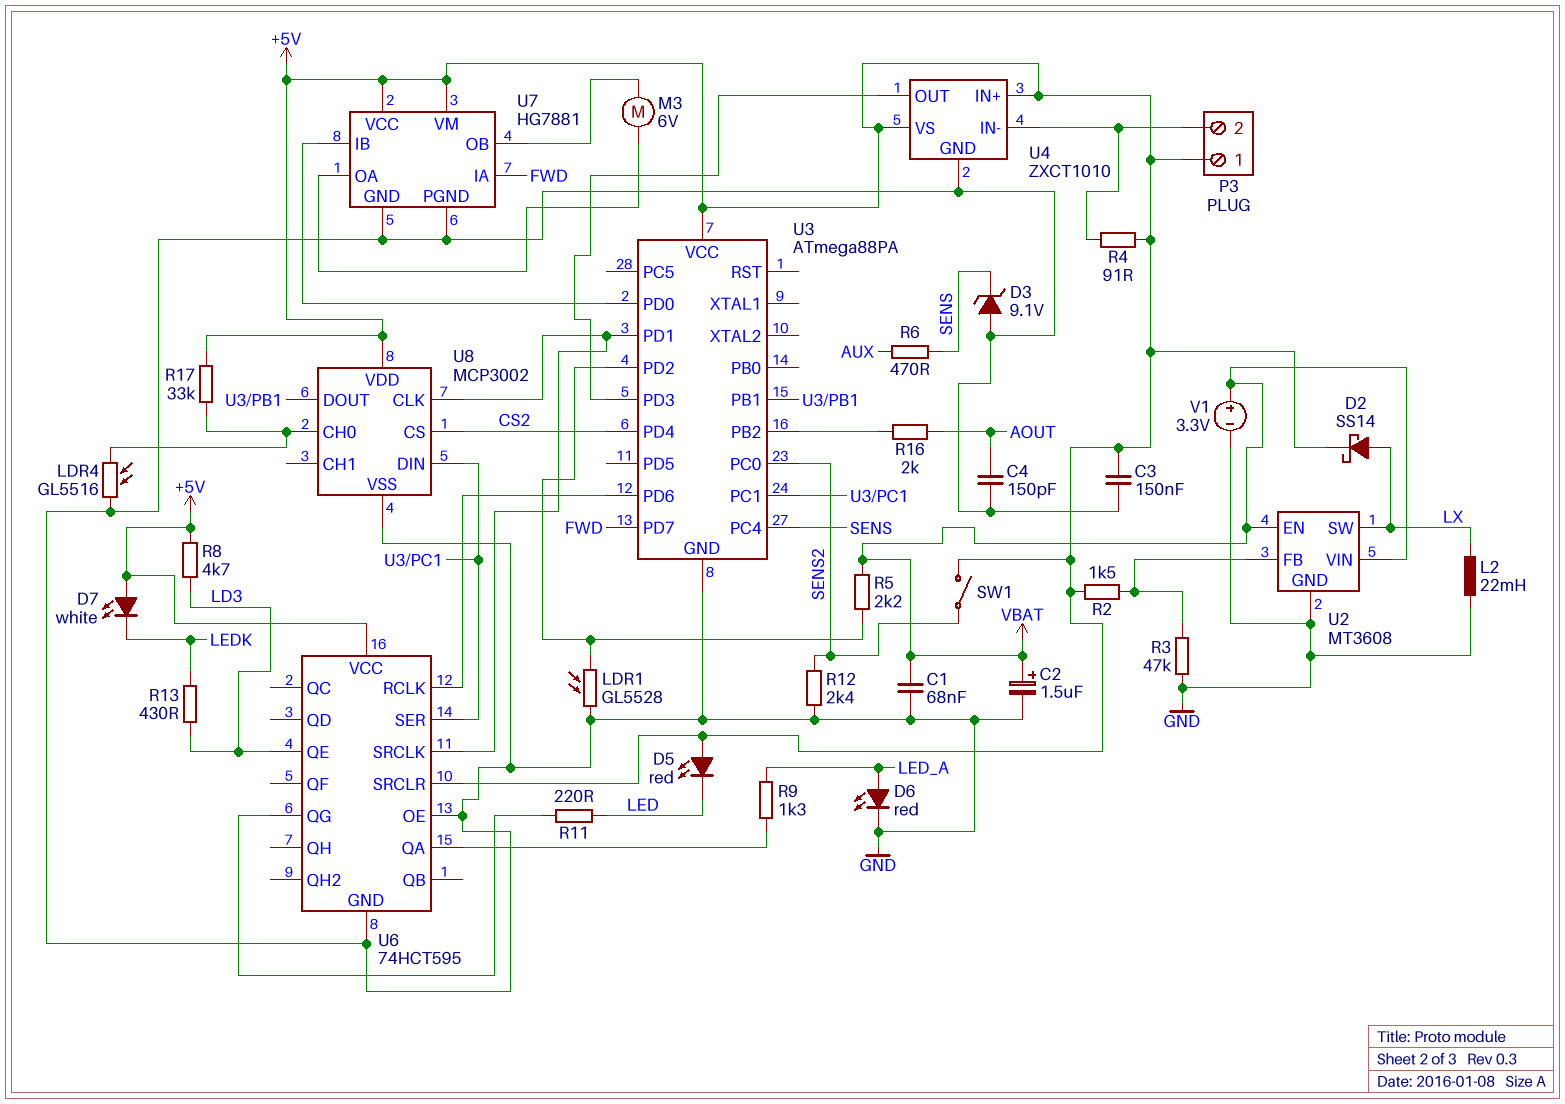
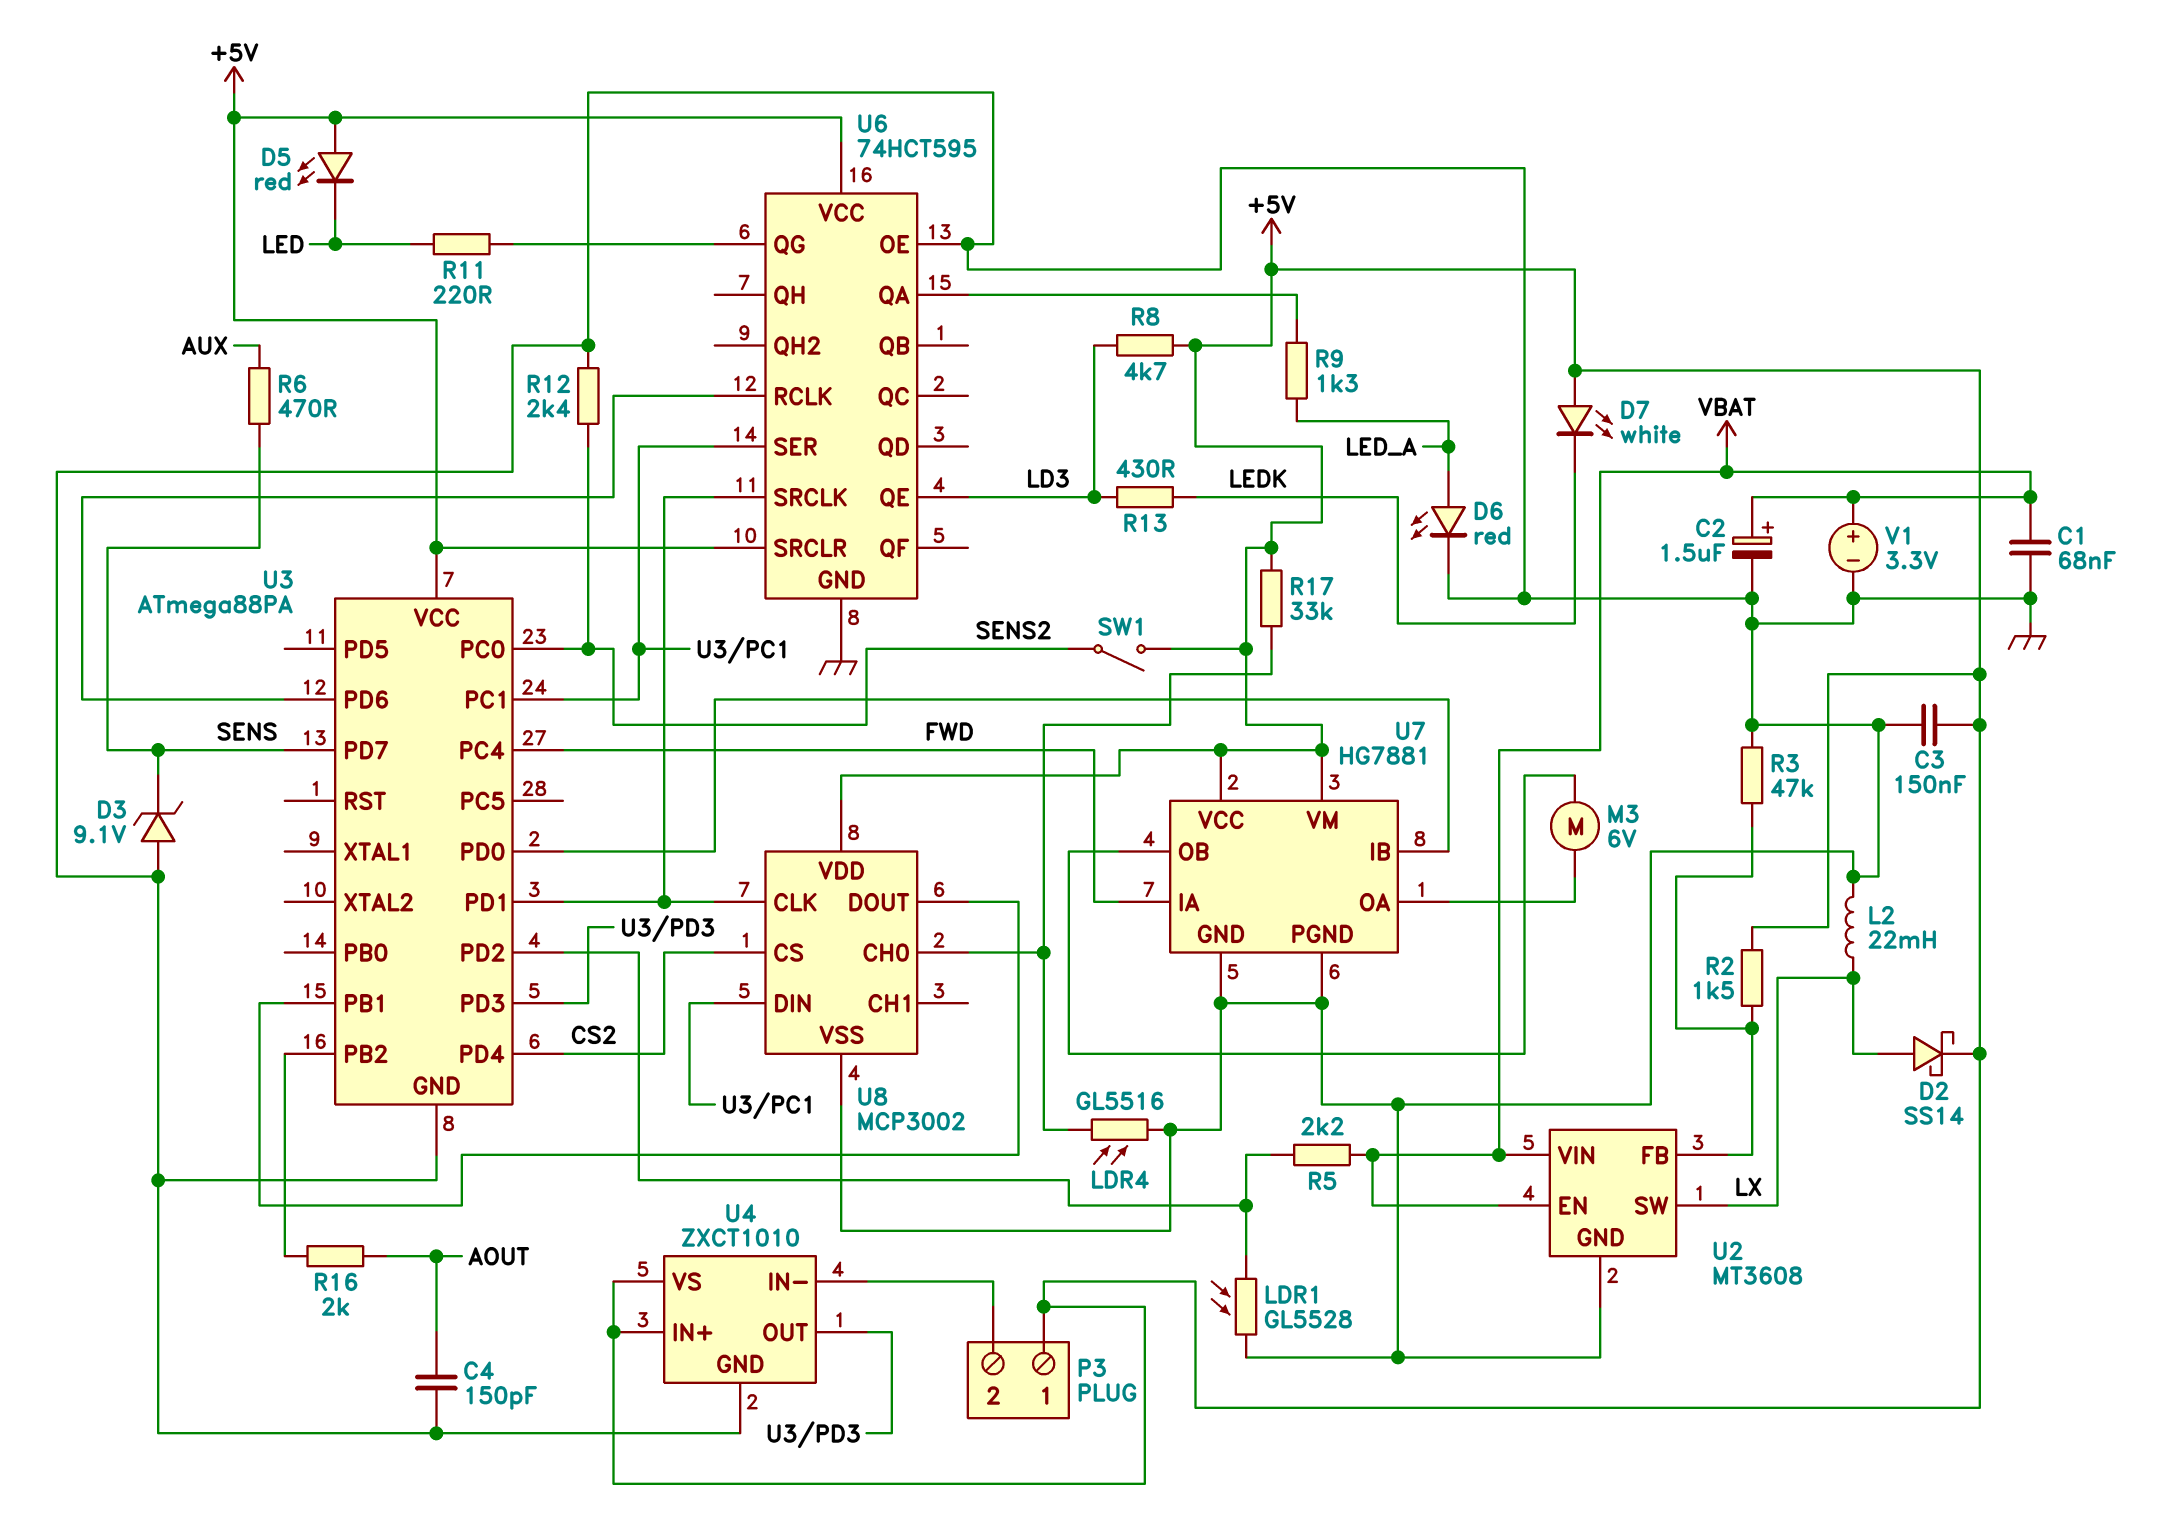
R4: 91 (+5V, P3/2) -> none
U3 pin PC4: SENS -> FWD
U3 pin PD7: FWD -> SENS

